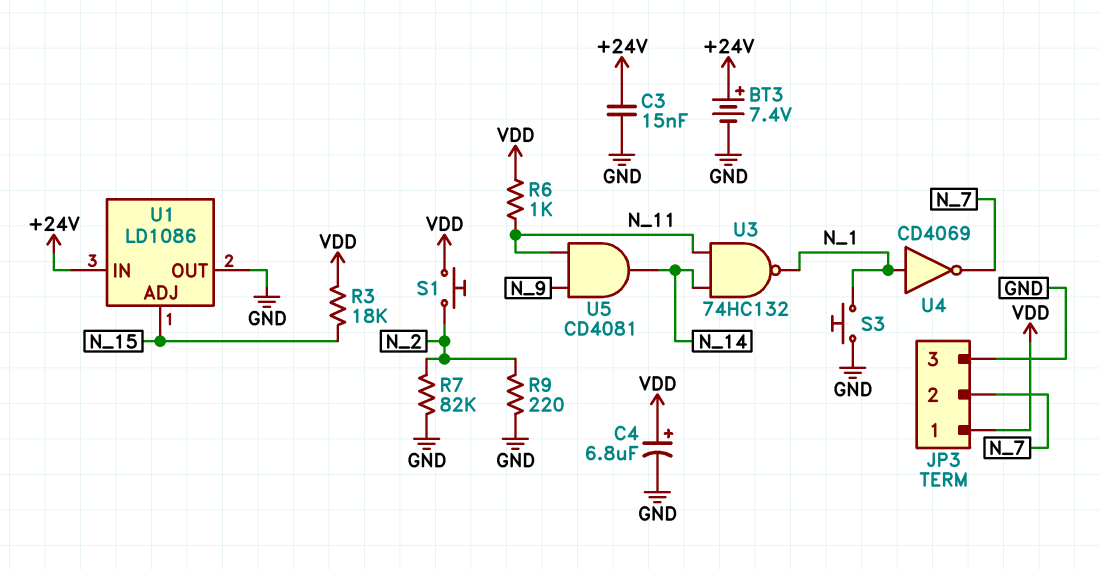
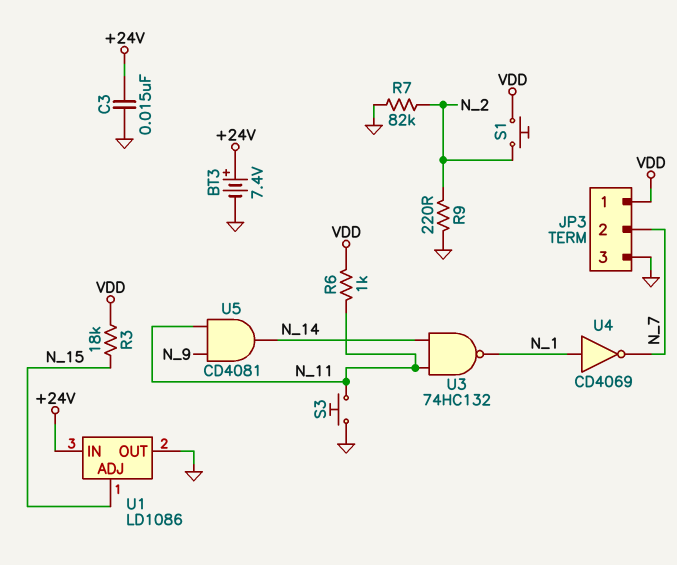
C4: 6.8uF (plus VDD, minus GND) -> none
S3: button (GND, N_1) -> button (GND, N_11)

